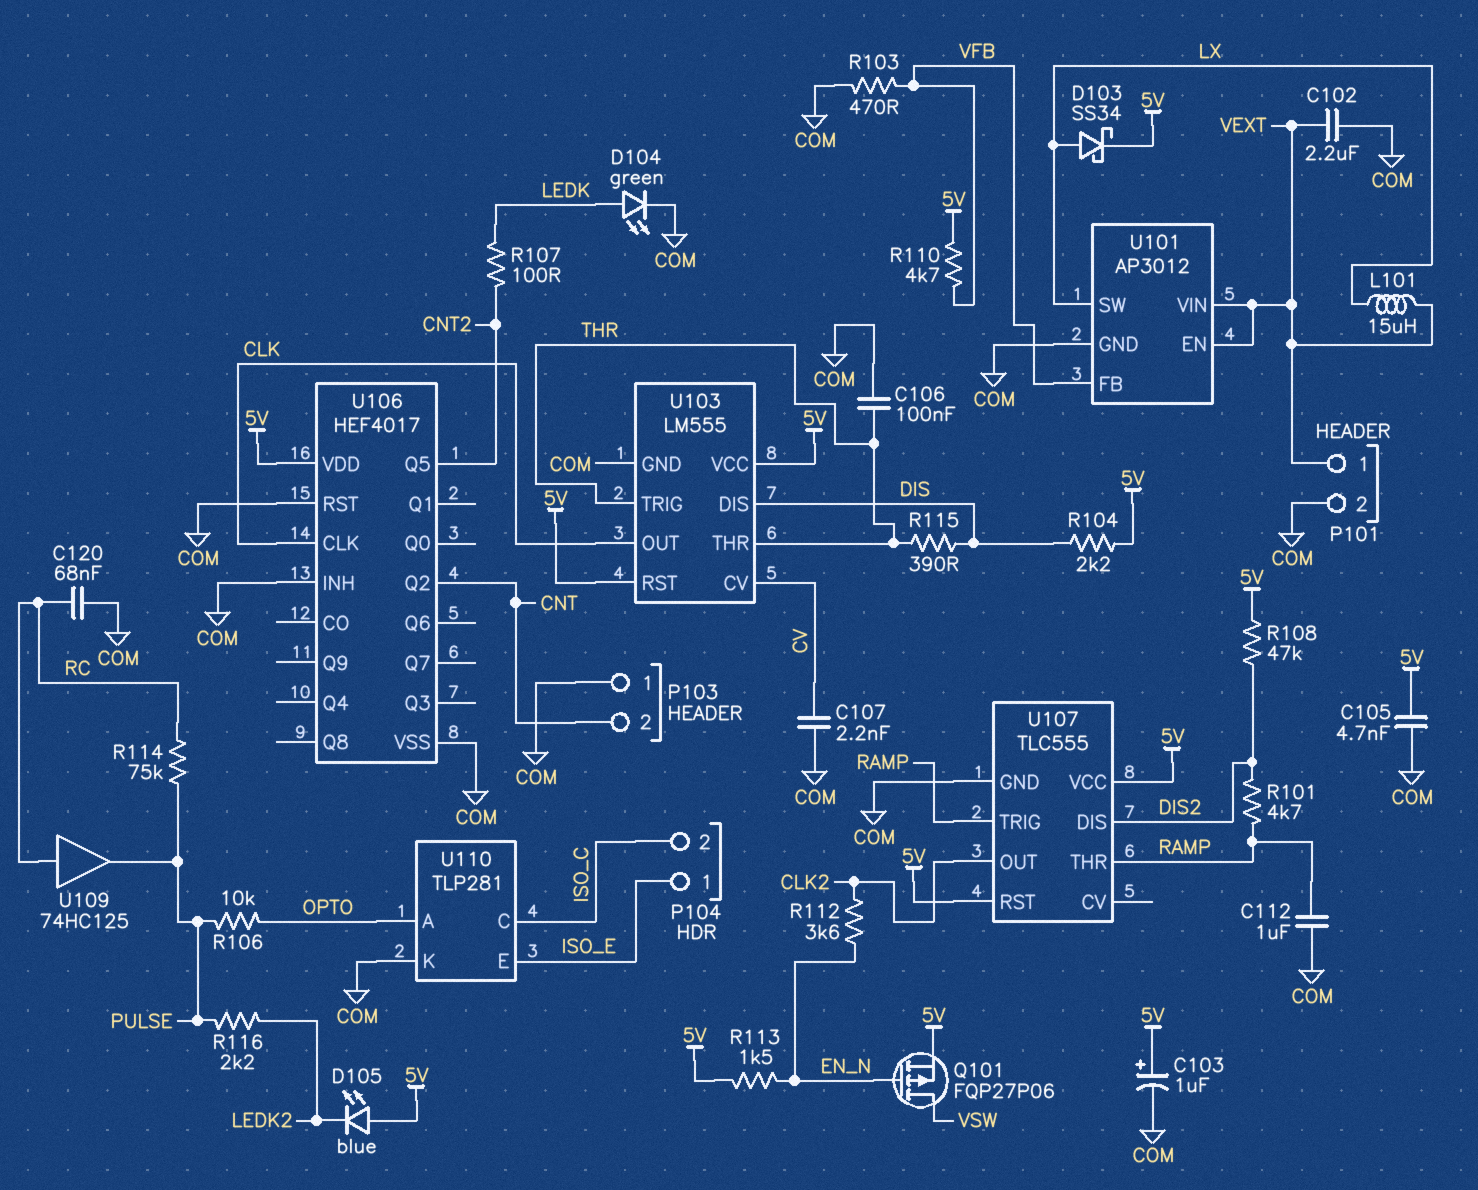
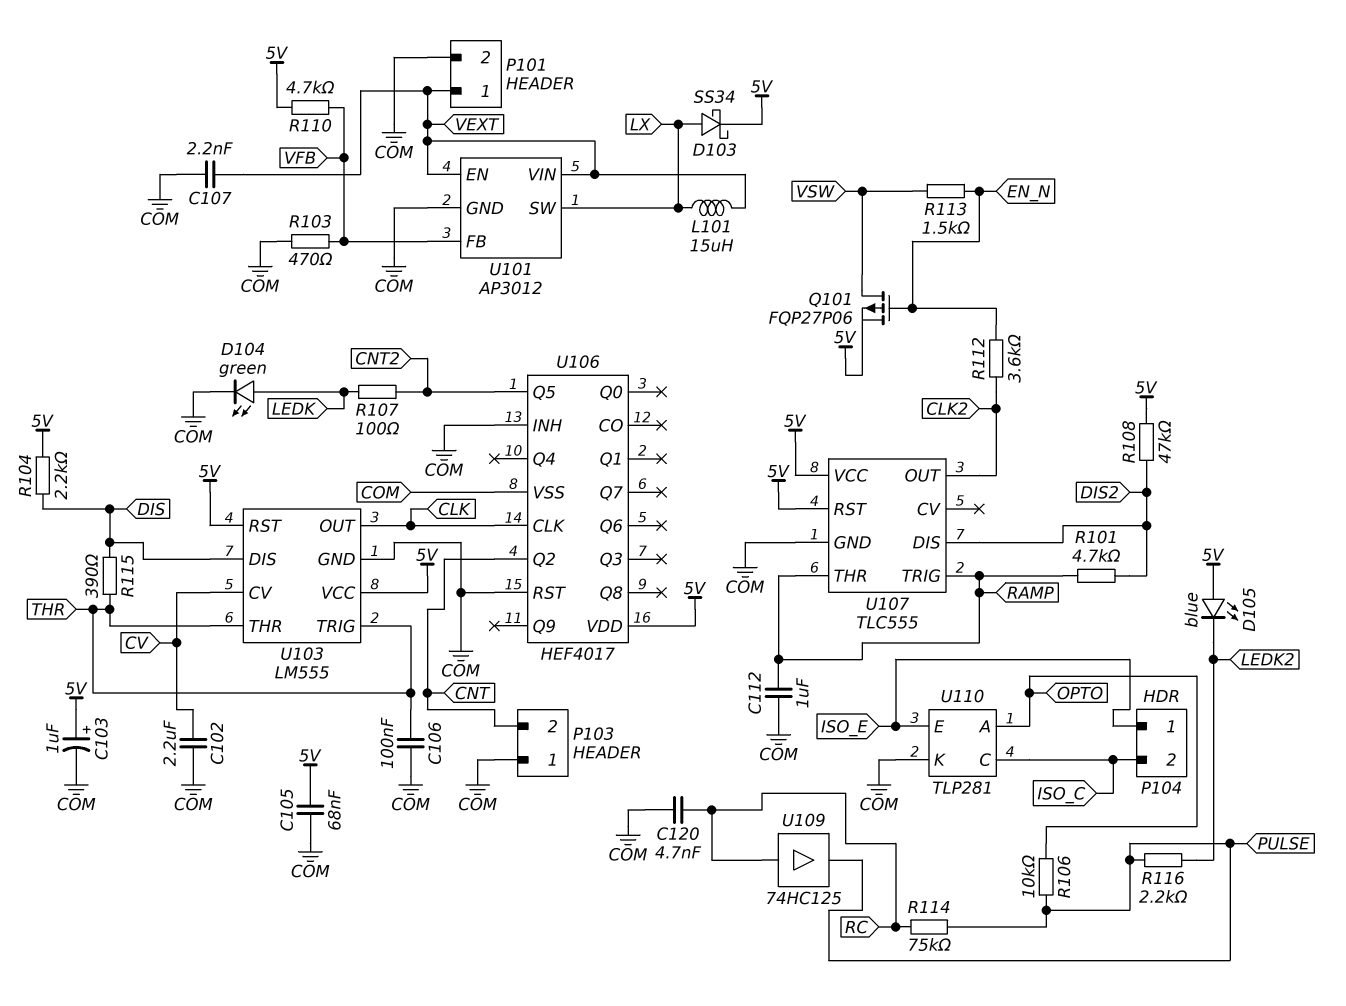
C102: 2.2uF (COM, VEXT) -> 2.2uF (COM, CV)
C105: 4.7nF (5V, COM) -> 68nF (5V, COM)
C107: 2.2nF (COM, CV) -> 2.2nF (COM, VEXT)
C120: 68nF (COM, RC) -> 4.7nF (COM, RC)
R113: 1.5k (5V, EN_N) -> 1.5k (EN_N, VSW)

